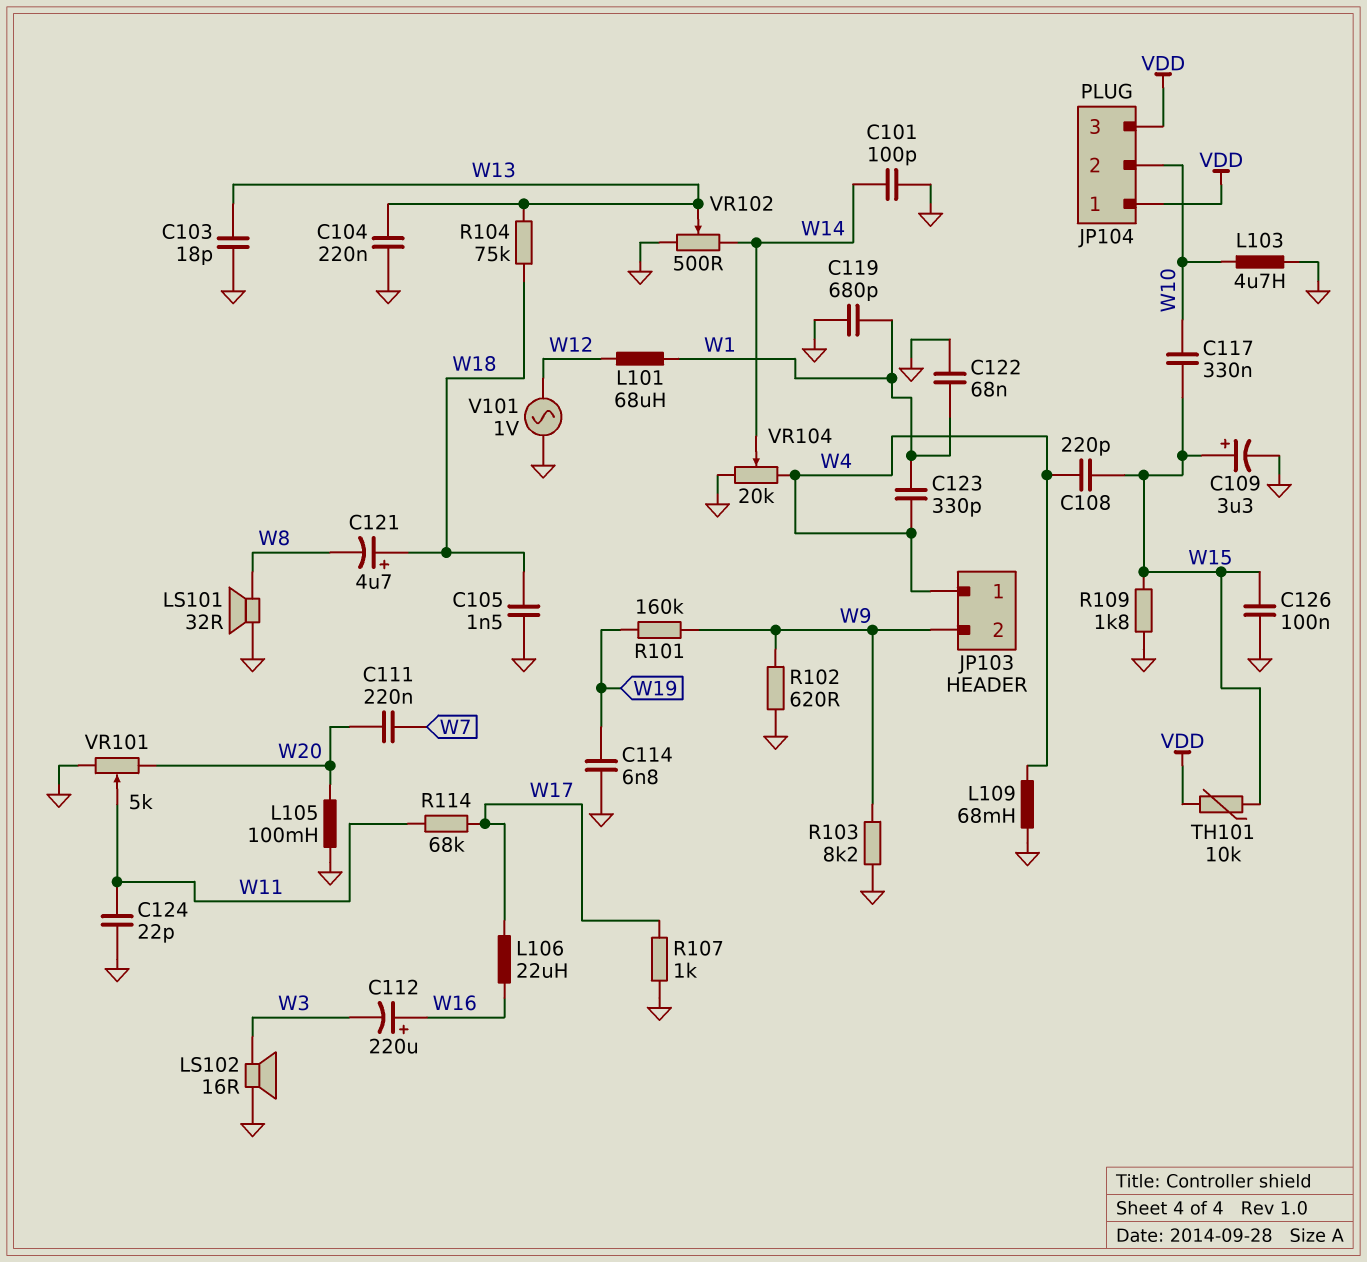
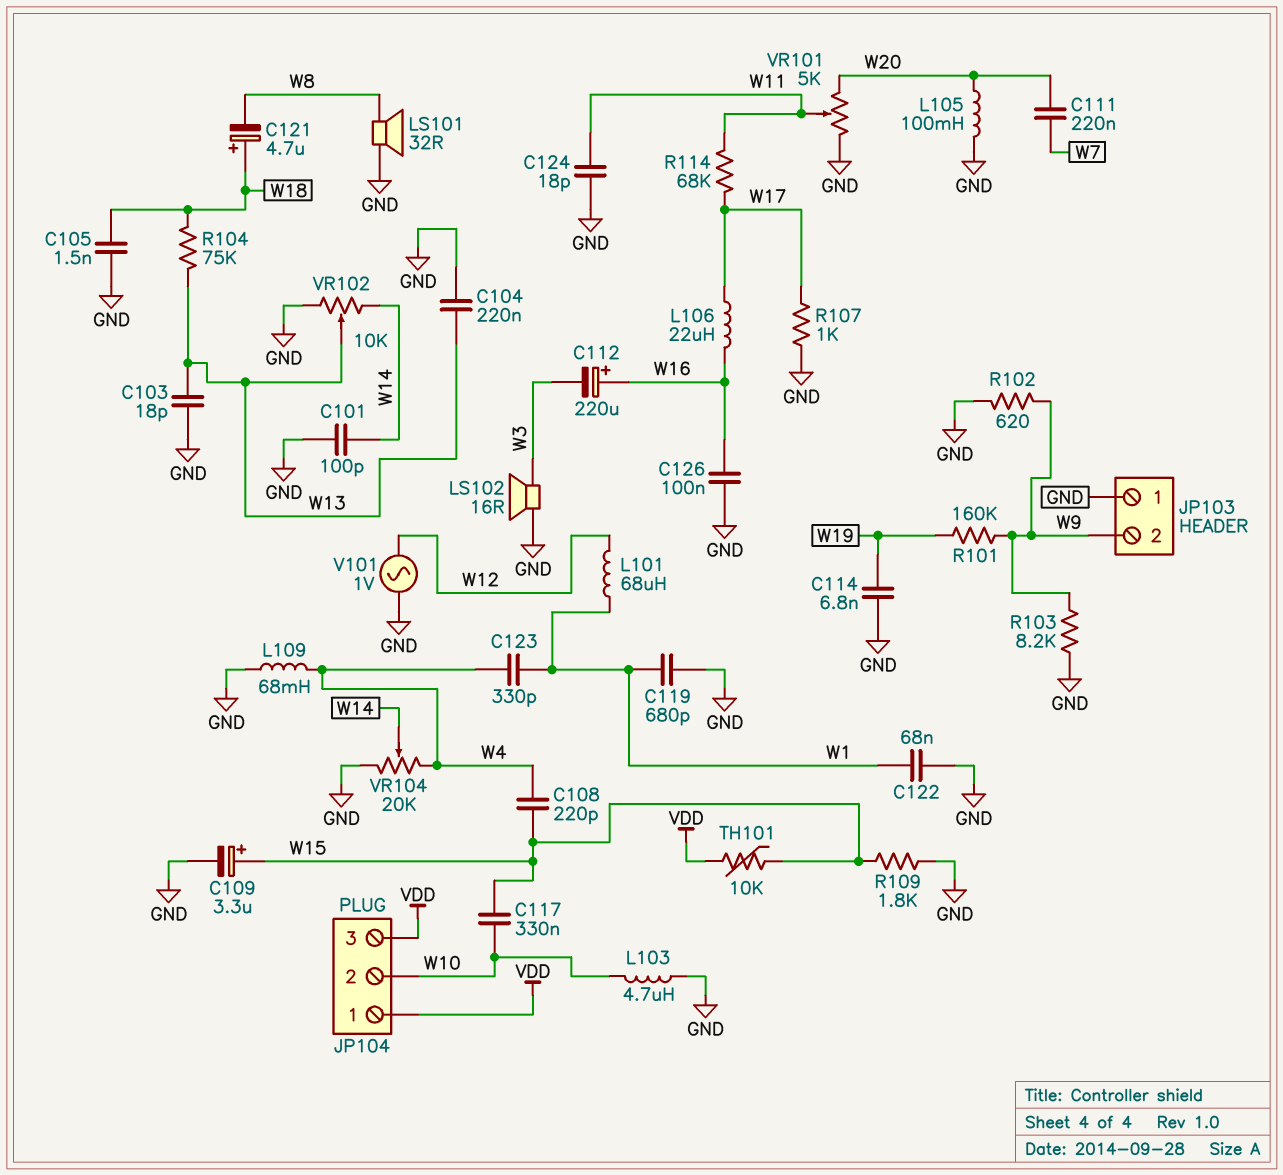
C124: 22pF (GND, W11) -> 18pF (GND, W11)
C126: 100nF (GND, W15) -> 100nF (GND, W16)
JP103 pin 1: W4 -> GND
VR102: 500 (GND, W14, wiper W13) -> 10k (GND, W14, wiper W13)

